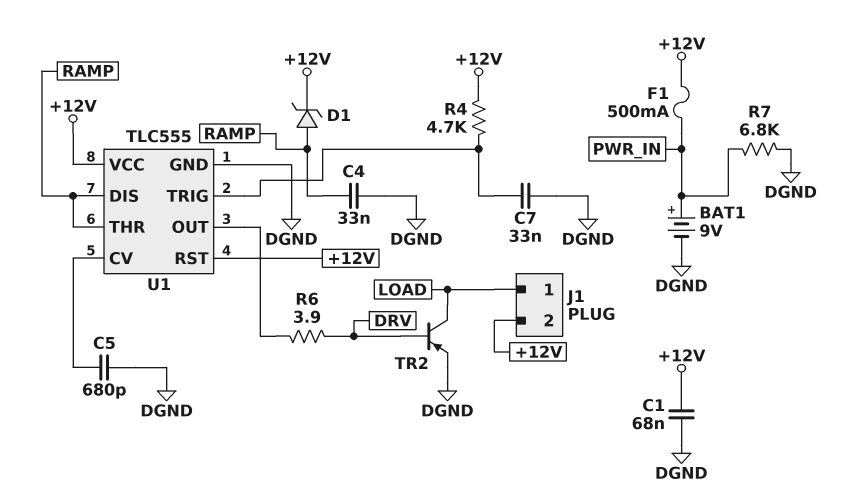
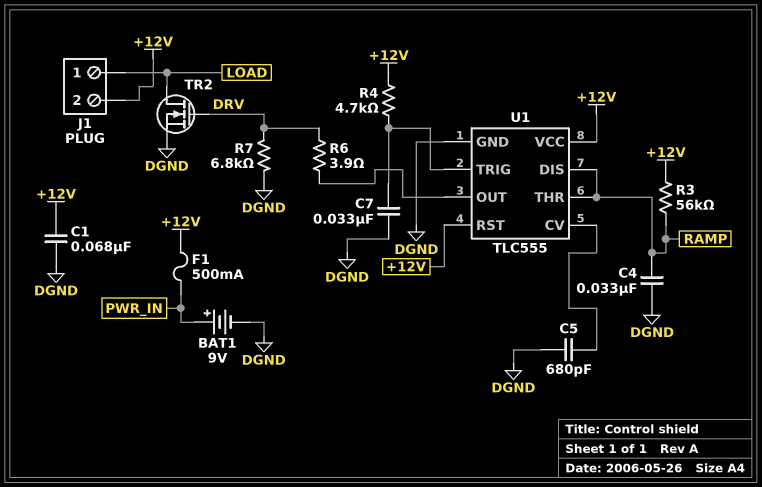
D1: zener (A RAMP, K +12V) -> none
R3: none -> 56k (+12V, RAMP)
R7: 6.8k (DGND, PWR_IN) -> 6.8k (DGND, DRV)
TR2: PNP (B DRV, C LOAD, E DGND) -> NMOS (G DRV, D LOAD, S DGND)

